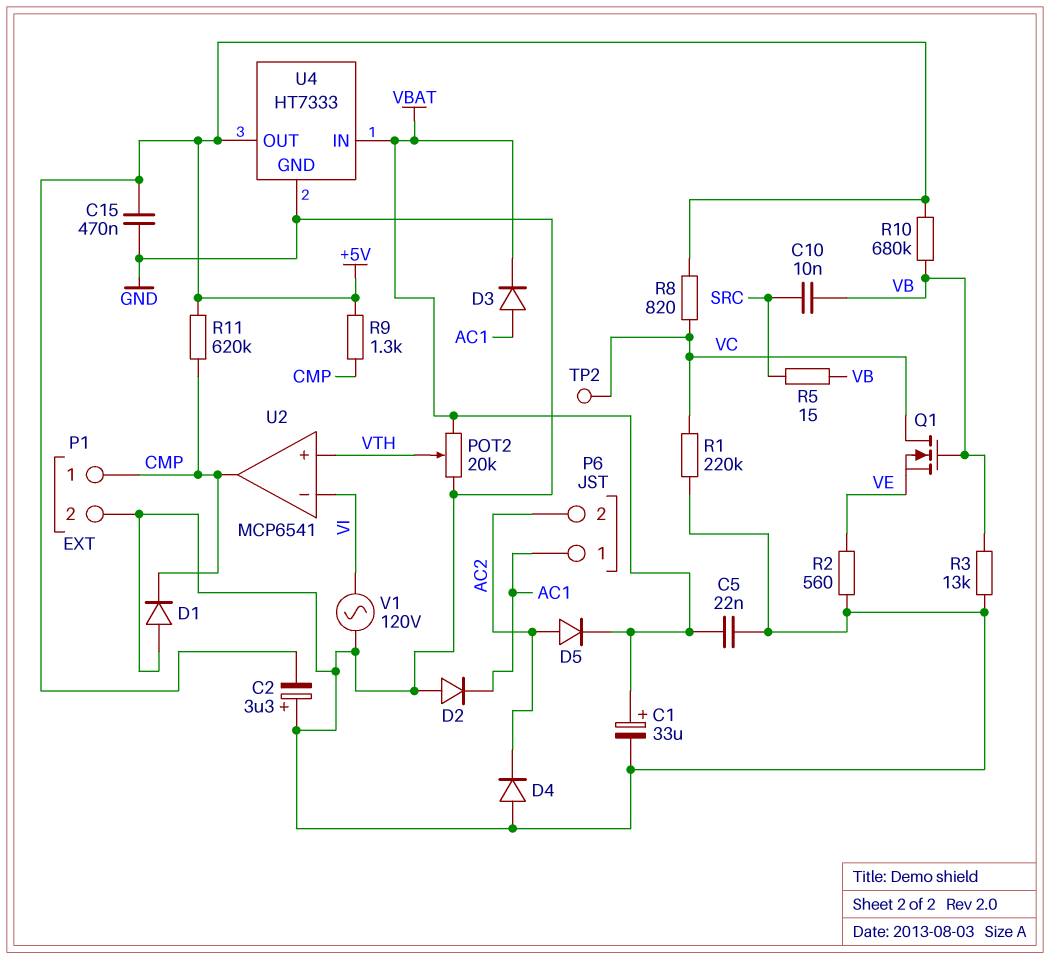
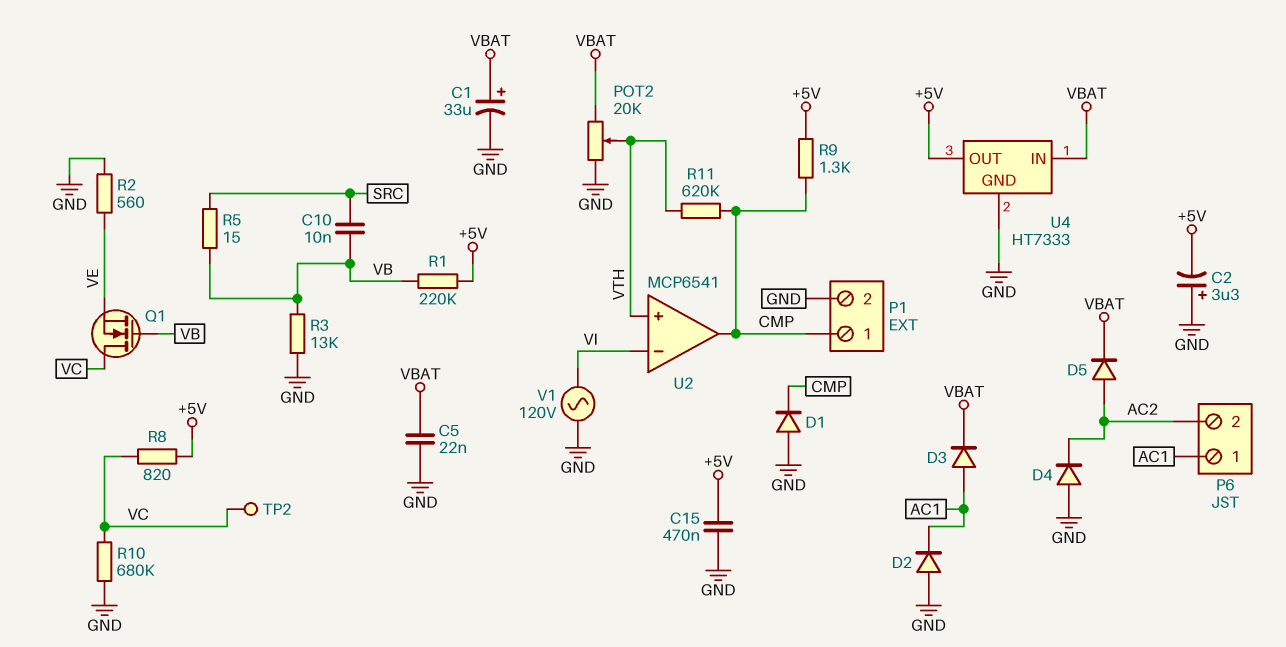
R1: 220k (GND, VC) -> 220k (+5V, VB)
R10: 680k (+5V, VB) -> 680k (GND, VC)
R11: 620k (+5V, CMP) -> 620k (CMP, VTH)

